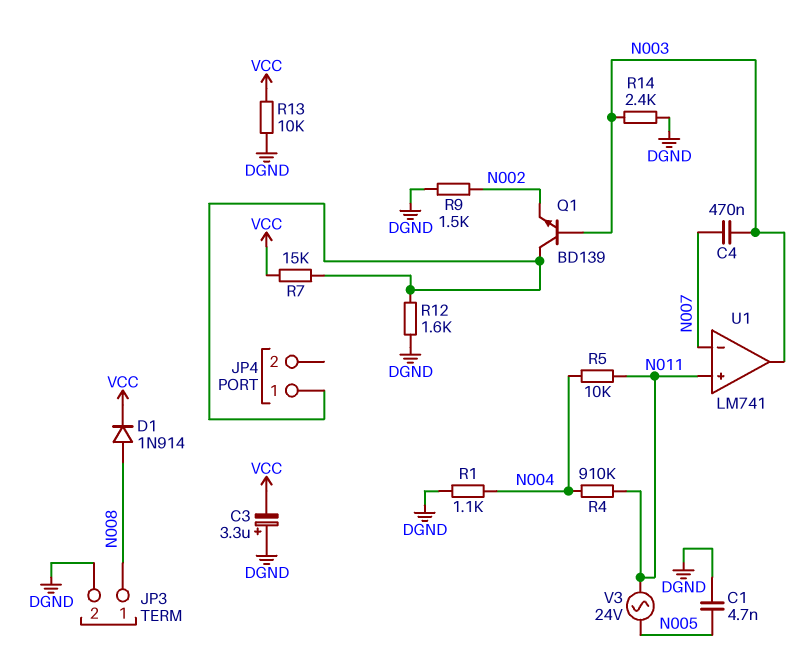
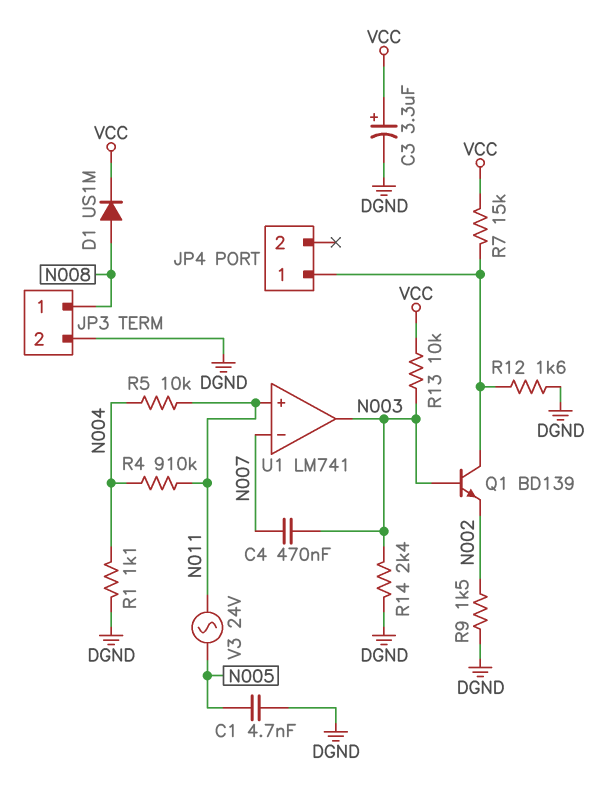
C3: 3.3uF (plus DGND, minus VCC) -> 3.3uF (plus VCC, minus DGND)
D1: diode 1N914 (A N008, K VCC) -> diode US1M (A N008, K VCC)
R13: 10k (DGND, VCC) -> 10k (N003, VCC)

